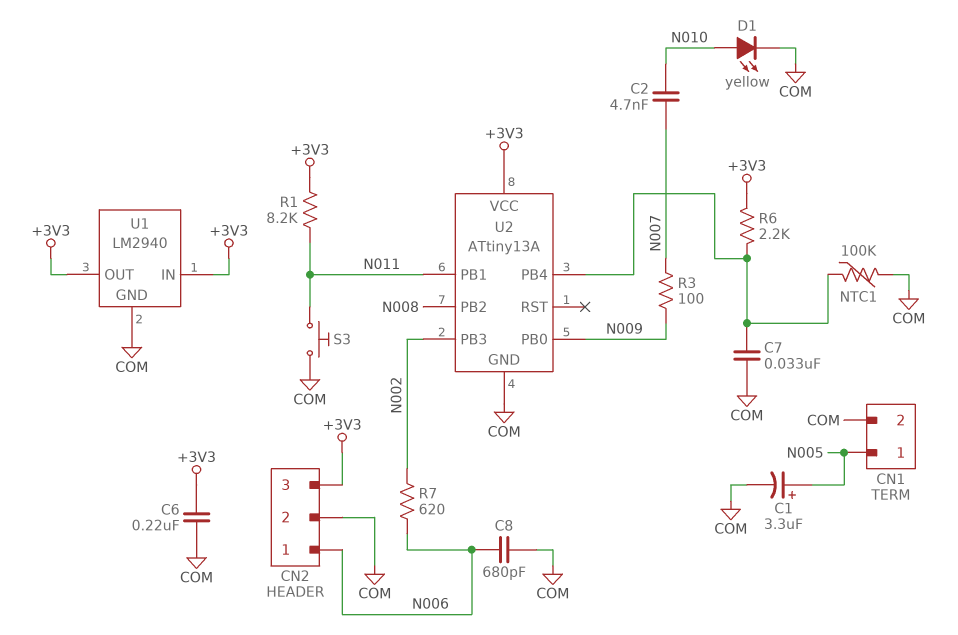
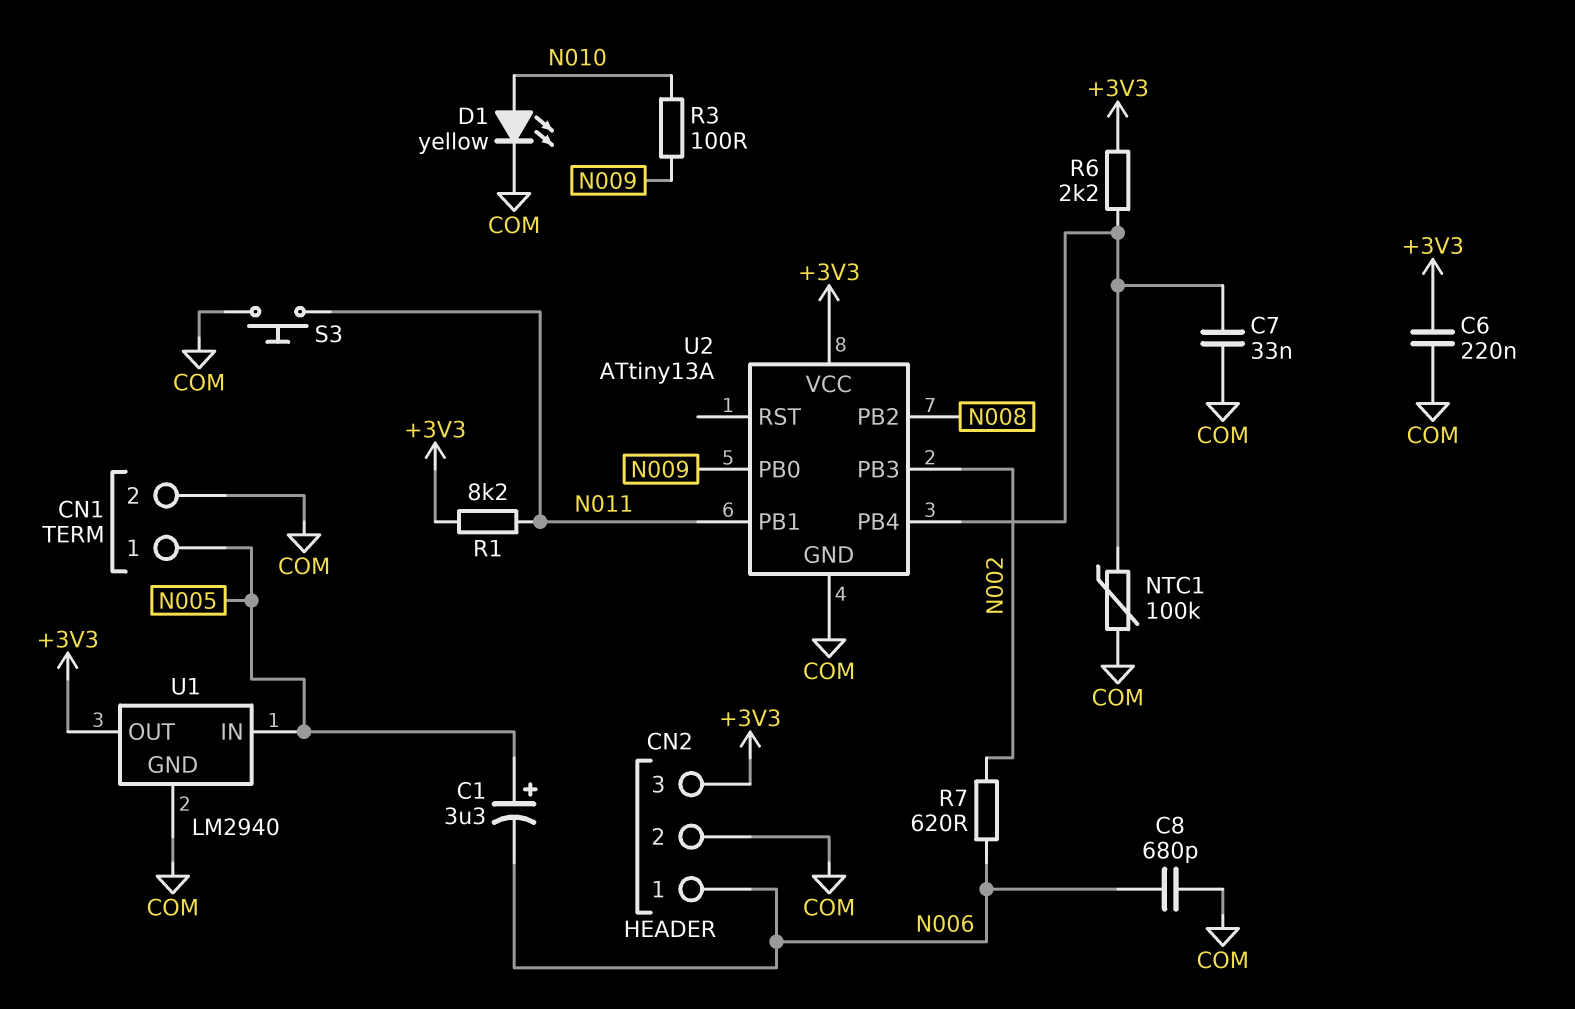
C1: 3.3uF (plus N005, minus COM) -> 3.3uF (plus N005, minus N006)
C2: 4.7nF (N007, N010) -> none
R3: 100 (N007, N009) -> 100 (N009, N010)
U1 pin IN: +3V3 -> N005

